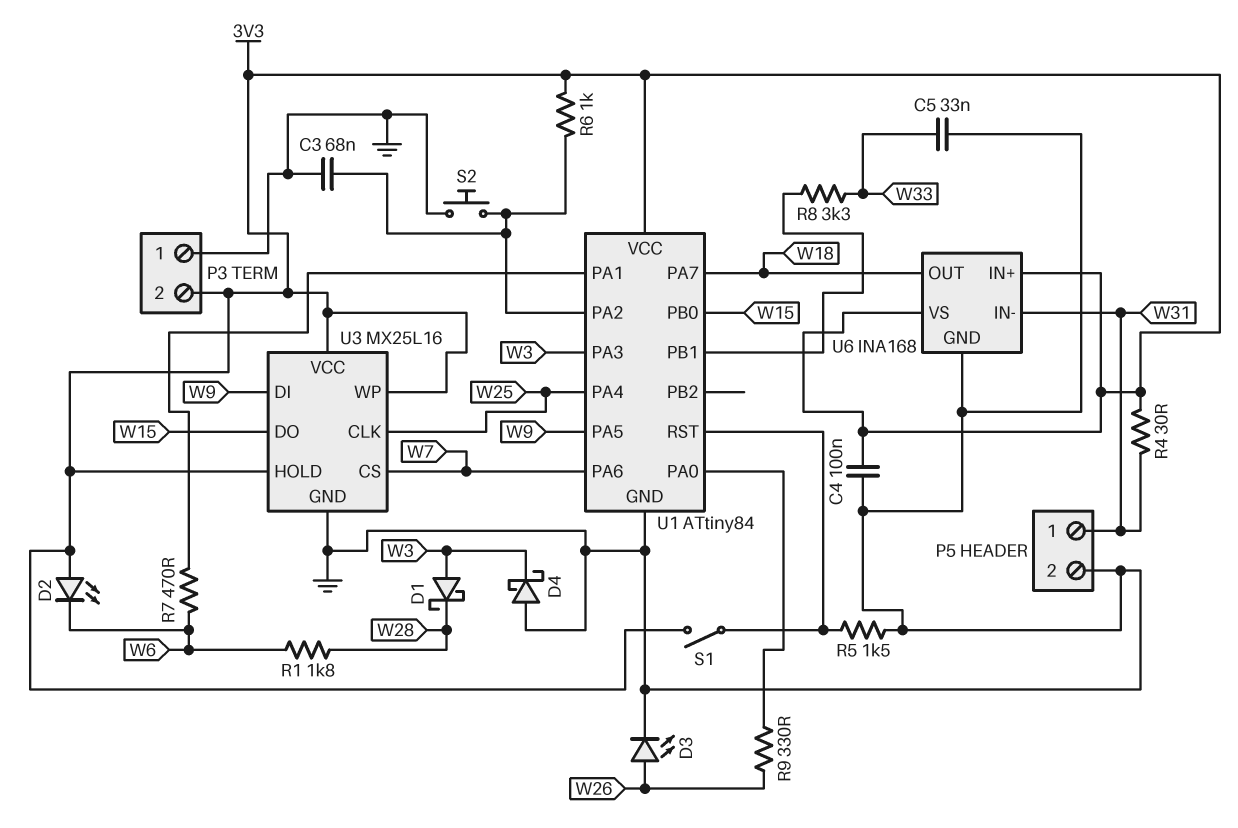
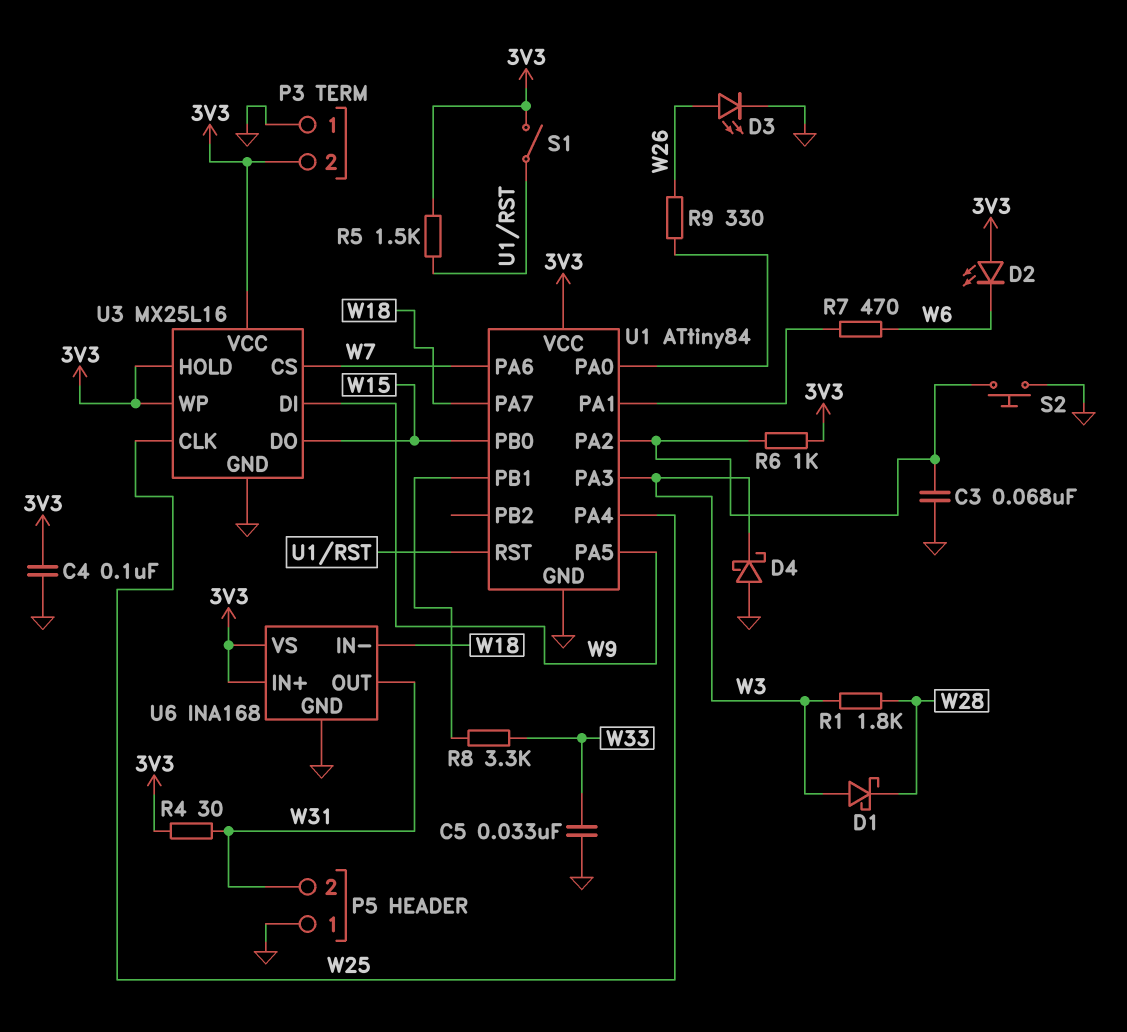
P5 pin 1: W31 -> GND
P5 pin 2: GND -> W31
R1: 1.8k (W6, W28) -> 1.8k (W3, W28)
R5: 1.5k (GND, U1/RST) -> 1.5k (3V3, U1/RST)
U6 pin IN-: W31 -> W18
U6 pin OUT: W18 -> W31

